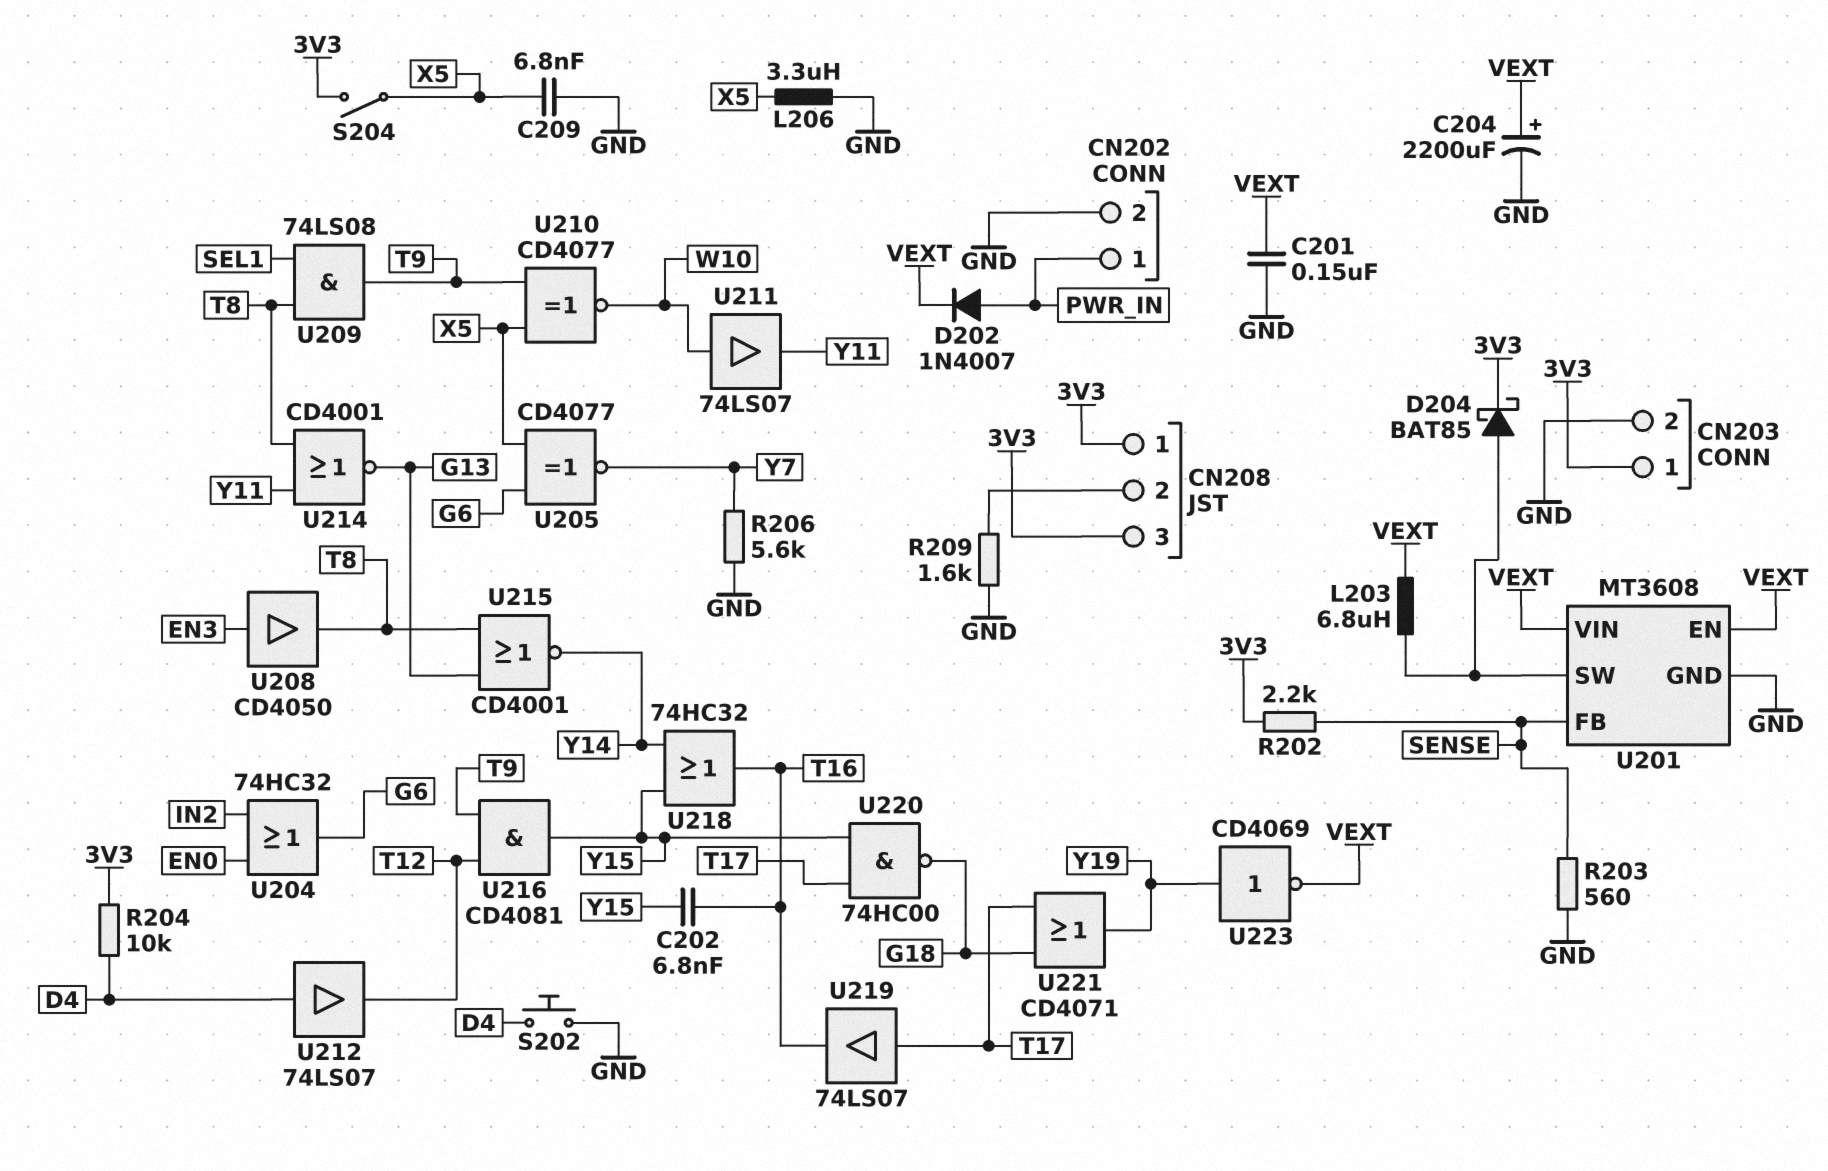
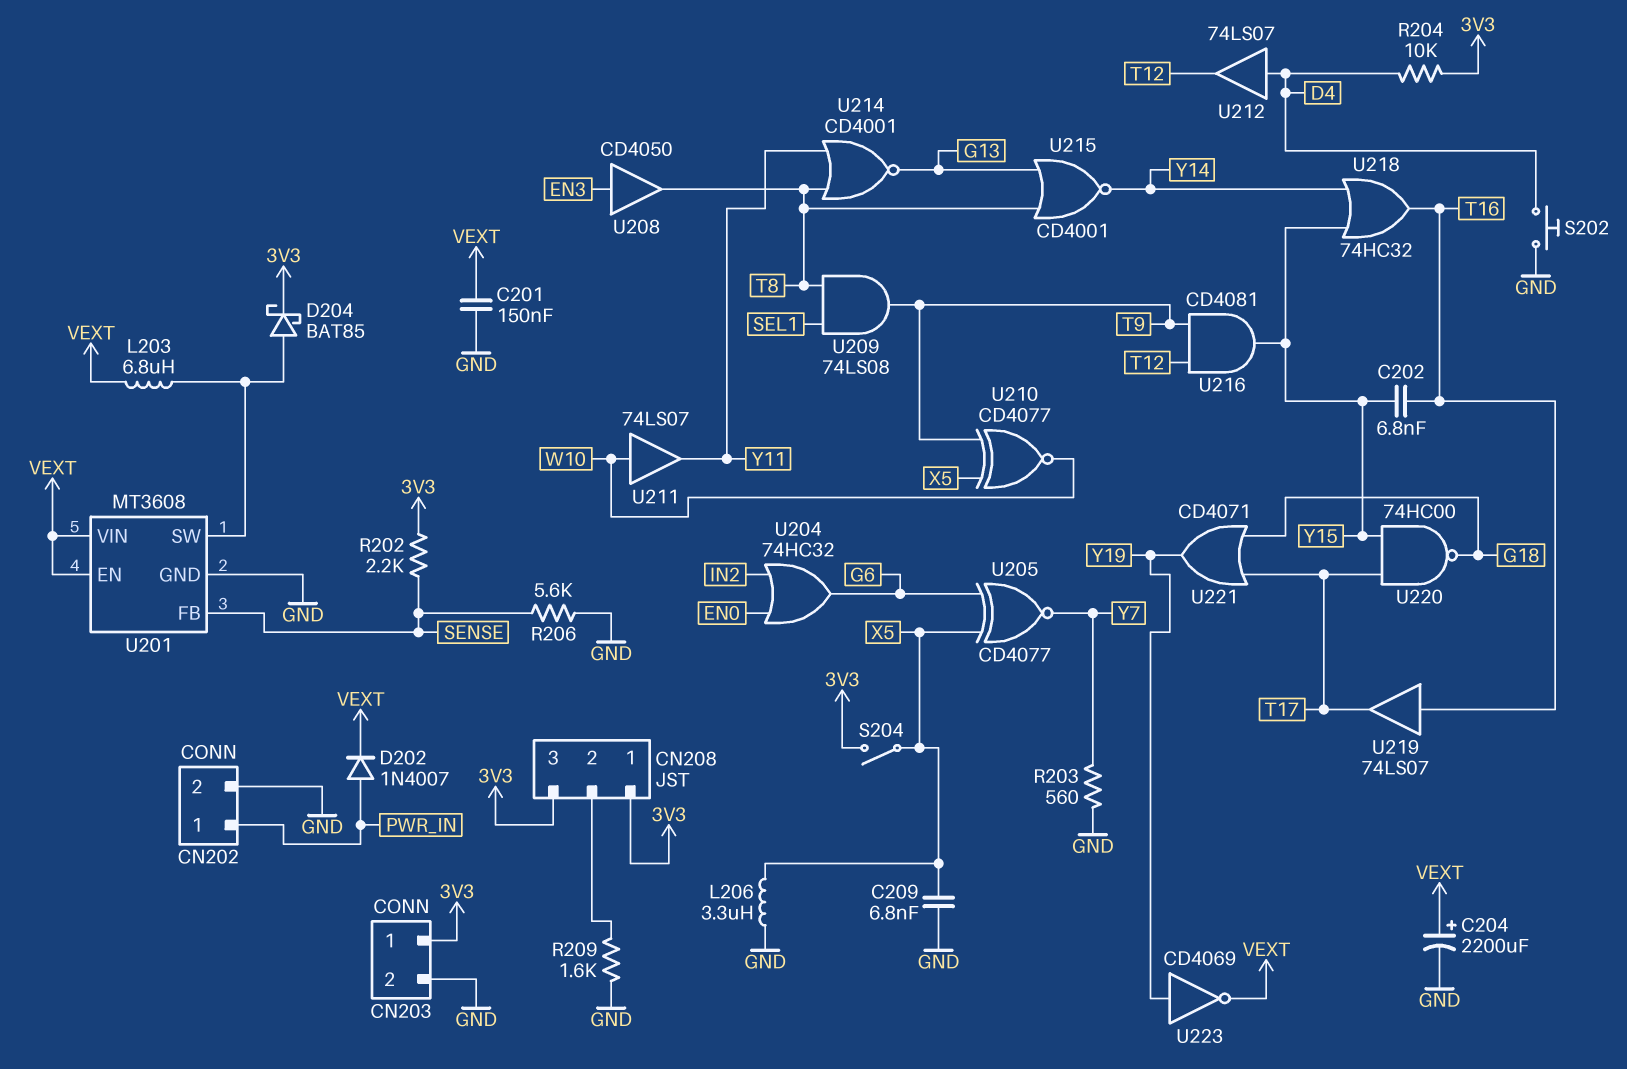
R203: 560 (GND, SENSE) -> 560 (GND, Y7)
R206: 5.6k (GND, Y7) -> 5.6k (GND, SENSE)
U219: buffer 74LS07 (in T17, out T16) -> buffer 74LS07 (in T16, out T17)

